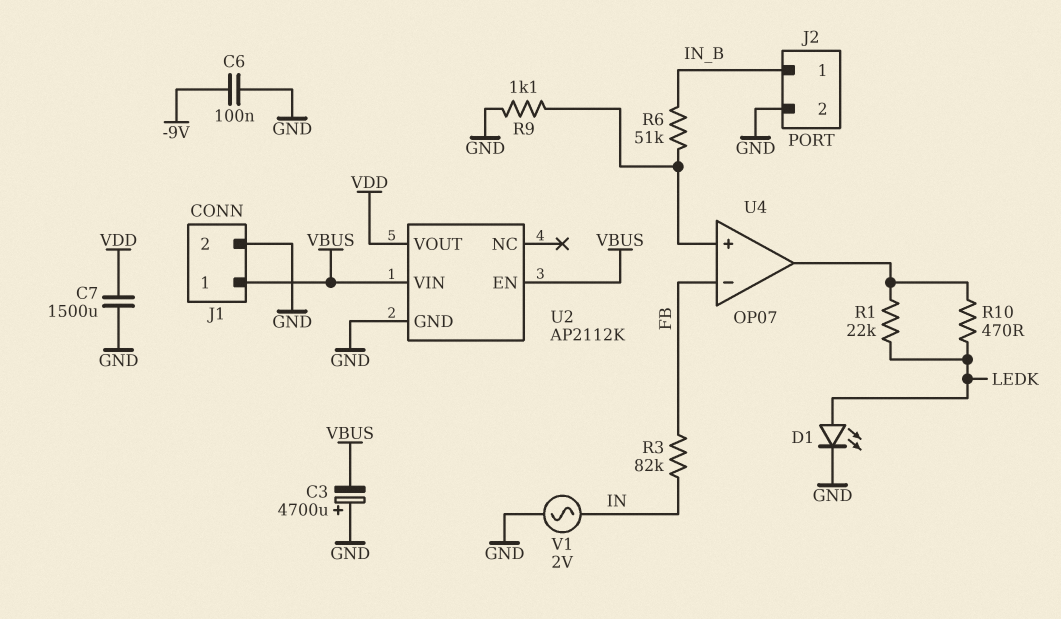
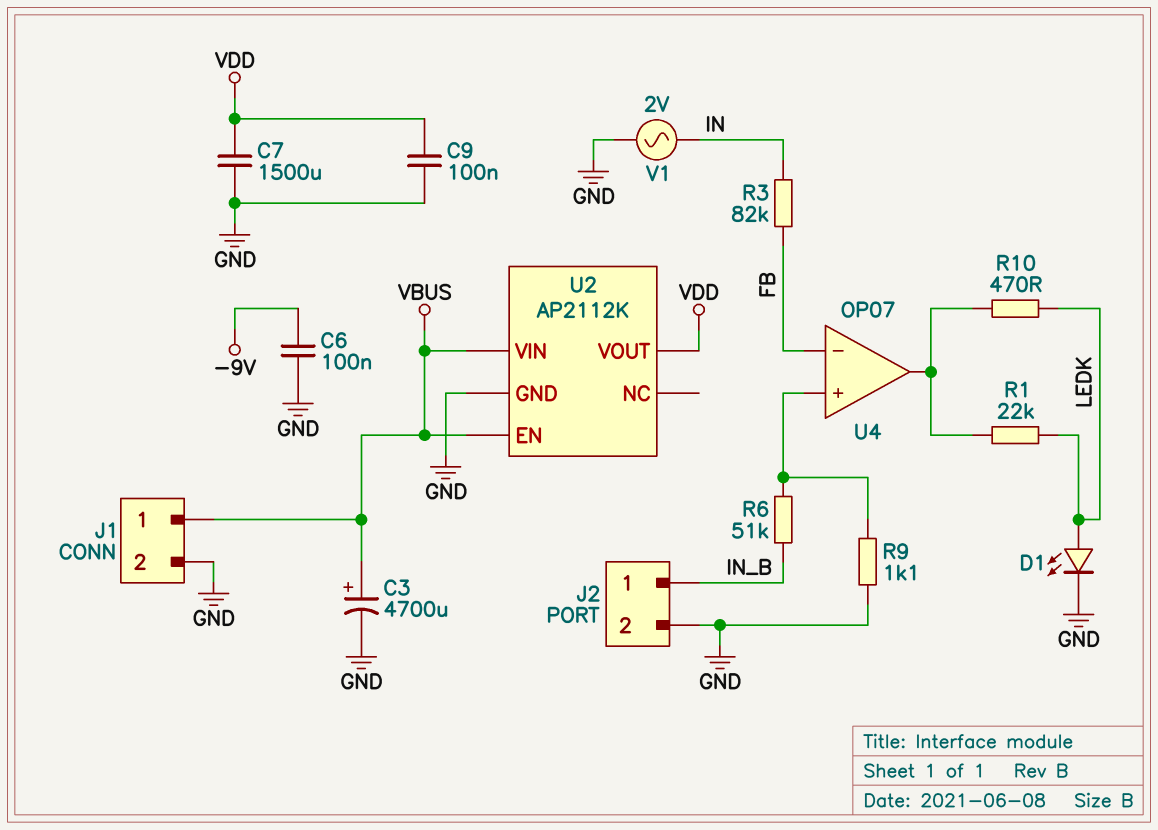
C3: 4700uF (plus GND, minus VBUS) -> 4700uF (plus VBUS, minus GND)
C9: none -> 100nF (GND, VDD)

